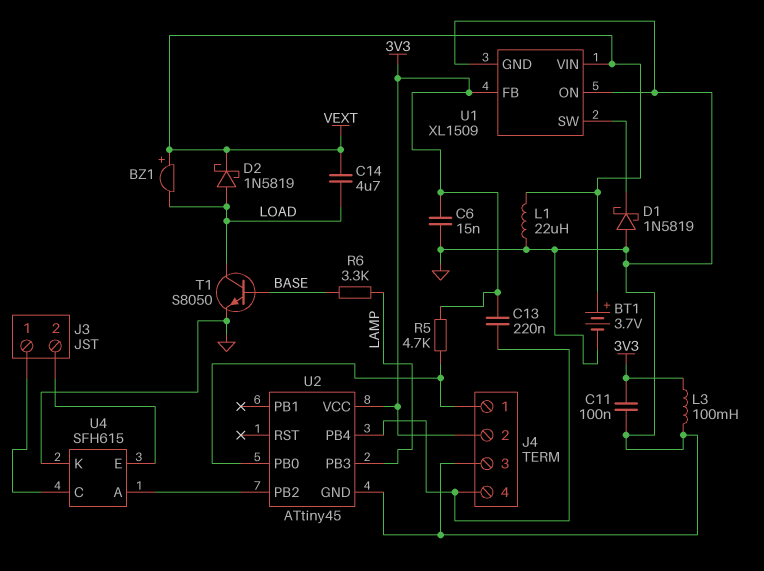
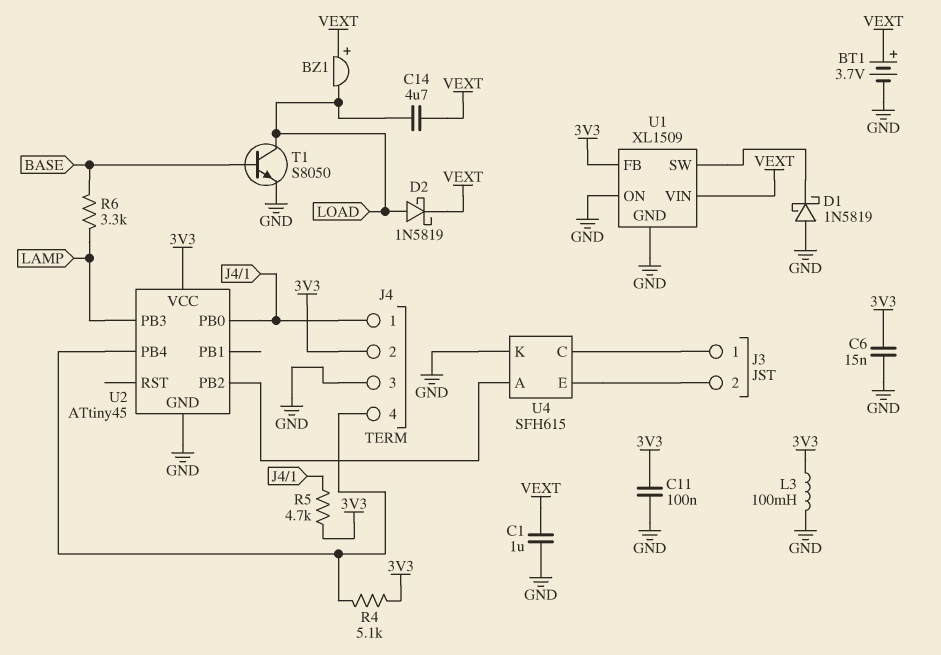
C1: none -> 1uF (GND, VEXT)
C13: 220nF (3V3, J4/4) -> none
L1: 22uH (GND, VEXT) -> none
R4: none -> 5.1k (3V3, J4/4)

